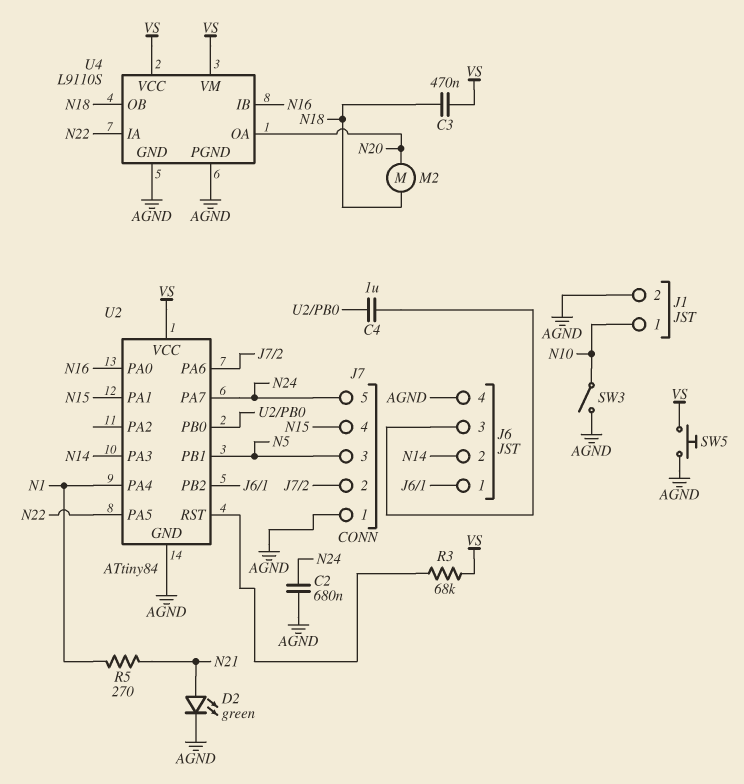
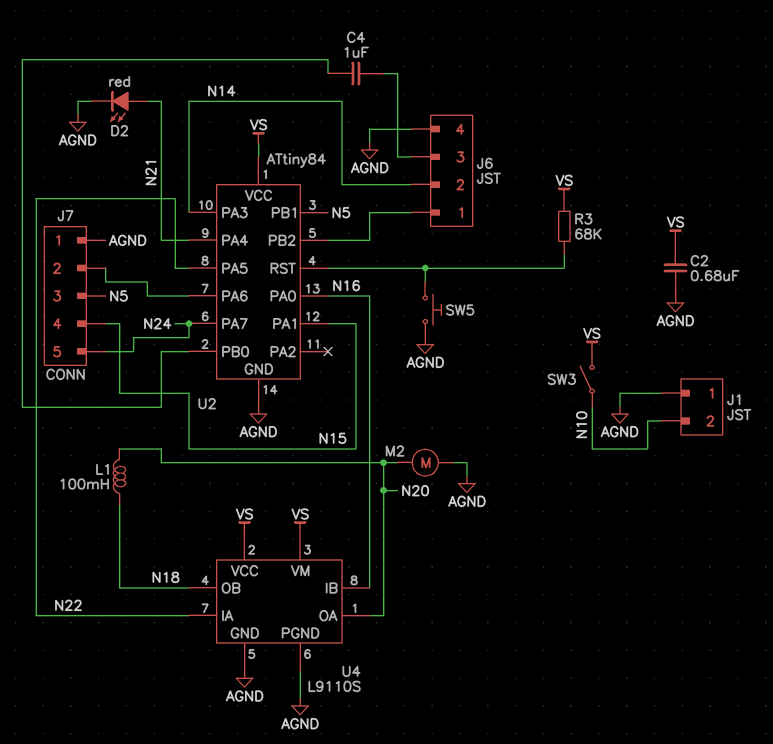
C2: 680nF (AGND, N24) -> 680nF (AGND, VS)
C3: 470nF (N18, VS) -> none
D2: LED green (A N21, K AGND) -> LED red (A N21, K AGND)
J1 pin 1: N10 -> AGND
J1 pin 2: AGND -> N10
L1: none -> 100mH (N18, N20)
M2: motor (N18, N20) -> motor (AGND, N20)
R5: 270 (N1, N21) -> none
SW3: switch (AGND, N10) -> switch (N10, VS)
SW5: button (AGND, VS) -> button (AGND, U2/RST)
U2 pin PA4: N1 -> N21

